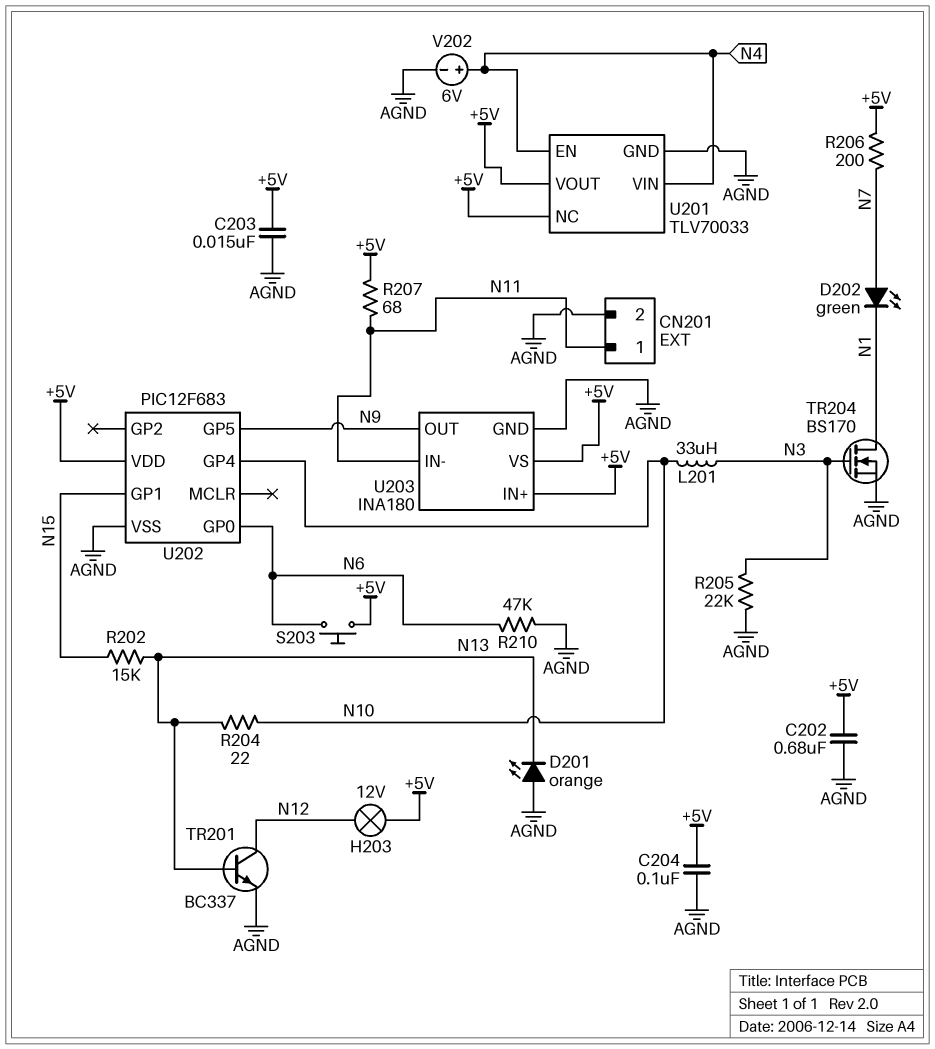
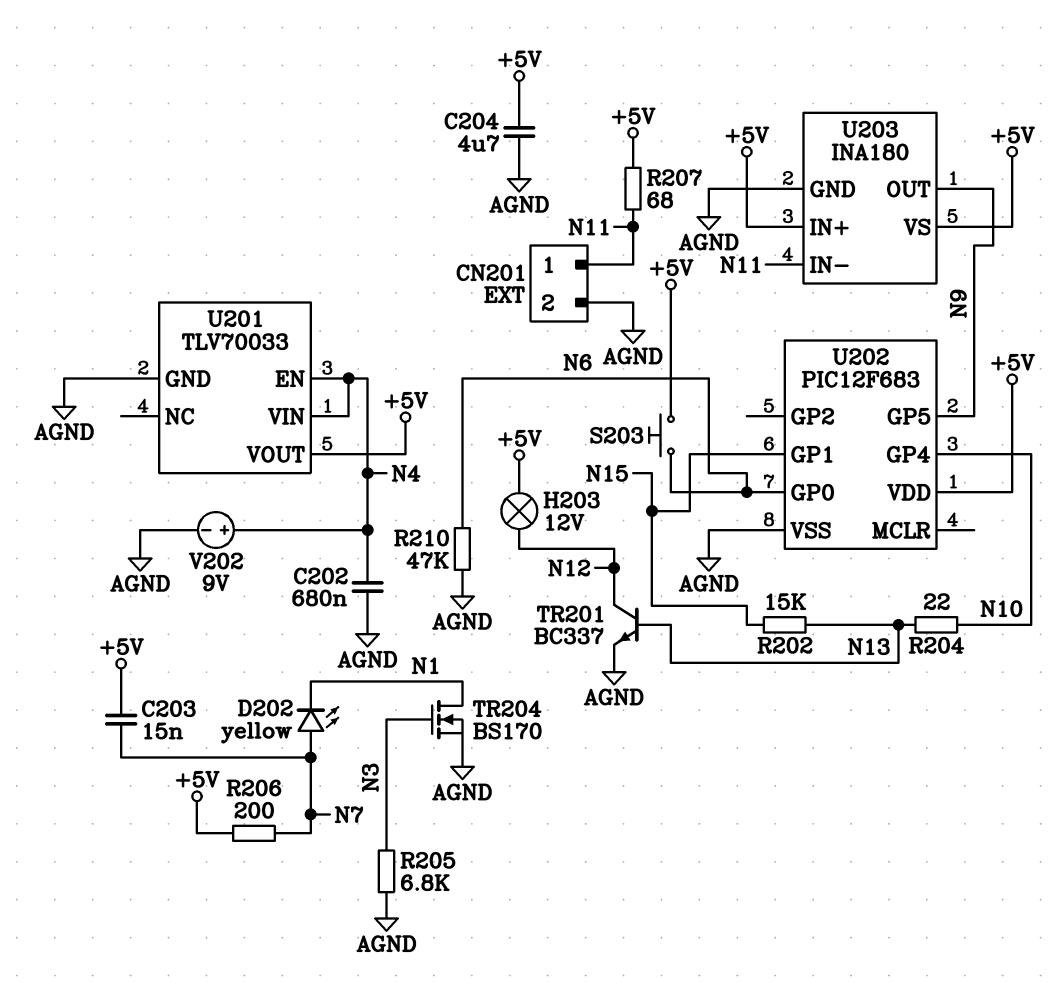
C202: 680nF (+5V, AGND) -> 680nF (AGND, N4)
C203: 15nF (+5V, AGND) -> 15nF (+5V, N7)
C204: 100nF (+5V, AGND) -> 4.7uF (+5V, AGND)
D201: LED orange (A AGND, K N13) -> none
D202: LED green (A N7, K N1) -> LED yellow (A N7, K N1)
L201: 33uH (N3, N10) -> none
R205: 22k (AGND, N3) -> 6.8k (AGND, N3)
U201 pin NC: +5V -> none
V202: 6V (plus N4, minus AGND) -> 9V (plus N4, minus AGND)

